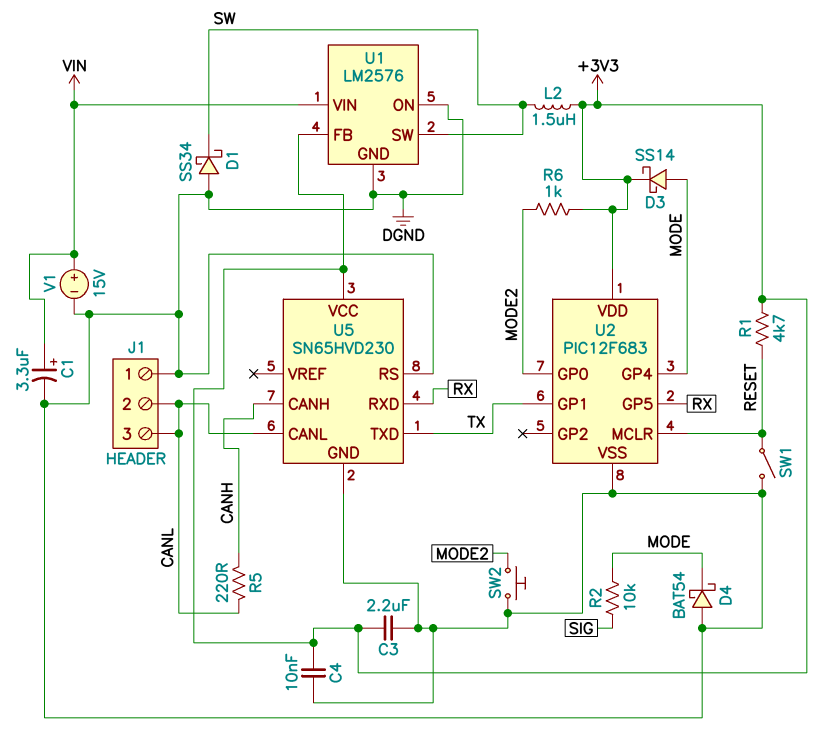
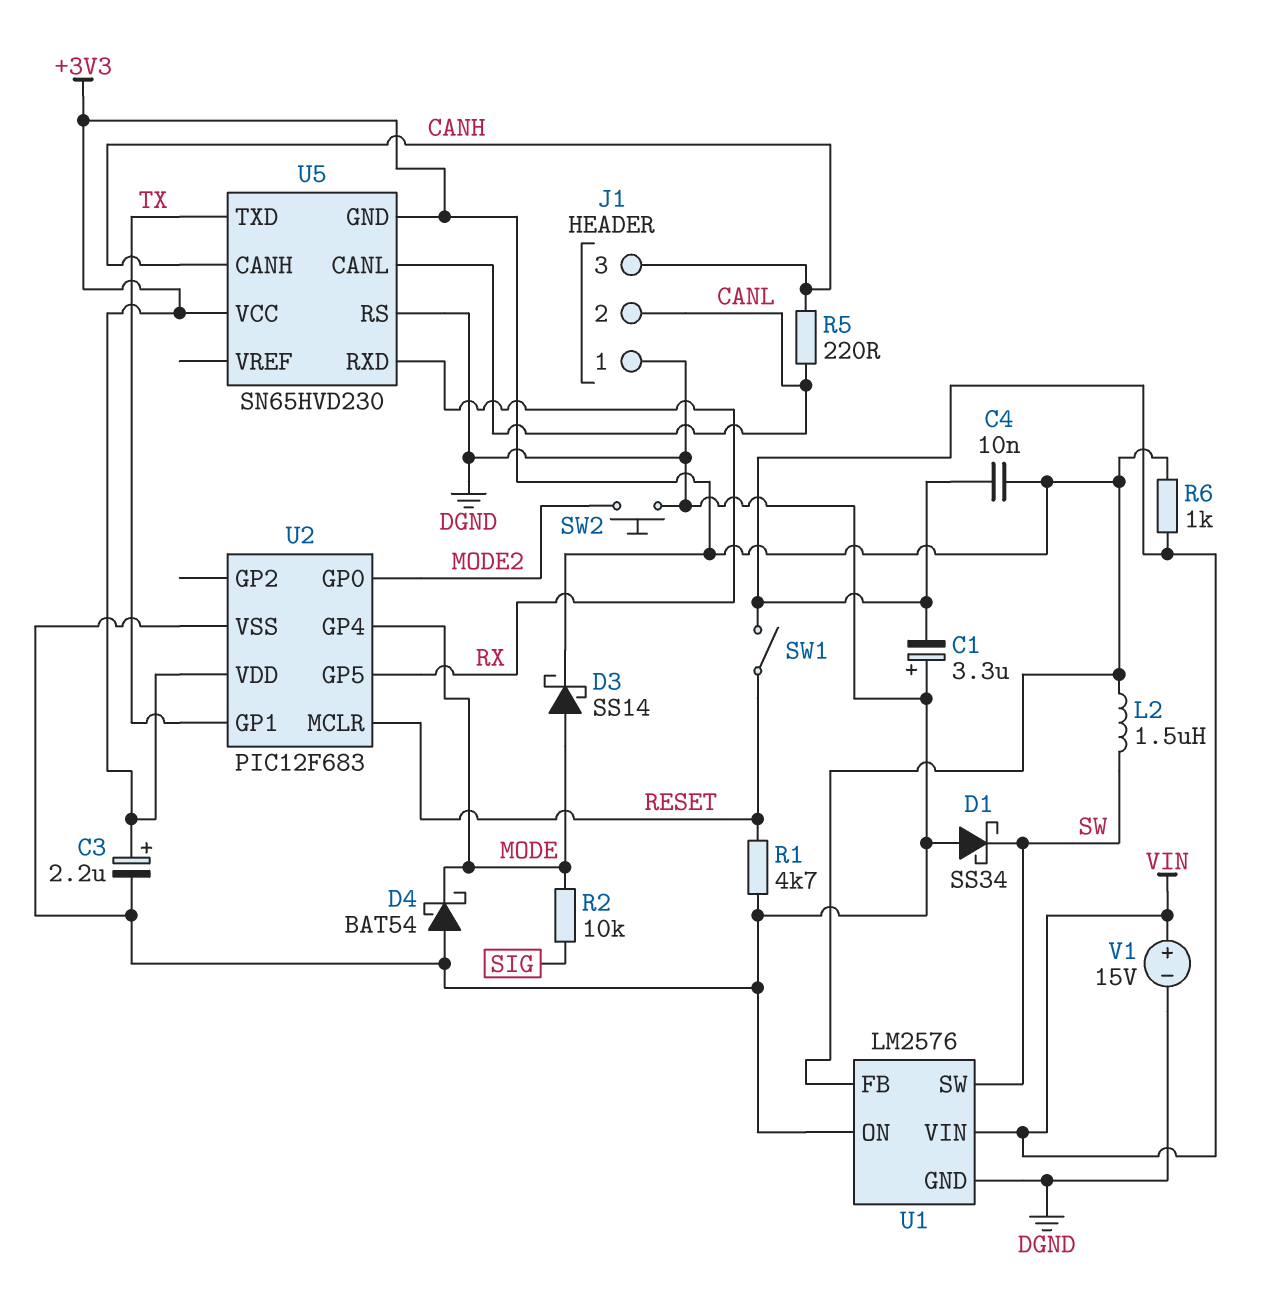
C1: 3.3uF (plus VIN, minus DGND) -> 3.3uF (plus DGND, minus VIN)
C3: 2.2uF (+3V3, DGND) -> 2.2uF (plus +3V3, minus DGND)
C4: 10nF (+3V3, DGND) -> 10nF (+3V3, VIN)
J1 pin 3: CANL -> CANH
R1: 4.7k (+3V3, RESET) -> 4.7k (DGND, RESET)
R6: 1k (+3V3, MODE2) -> 1k (+3V3, VIN)
SW1: switch (DGND, RESET) -> switch (RESET, VIN)
U5 pin GND: DGND -> +3V3

